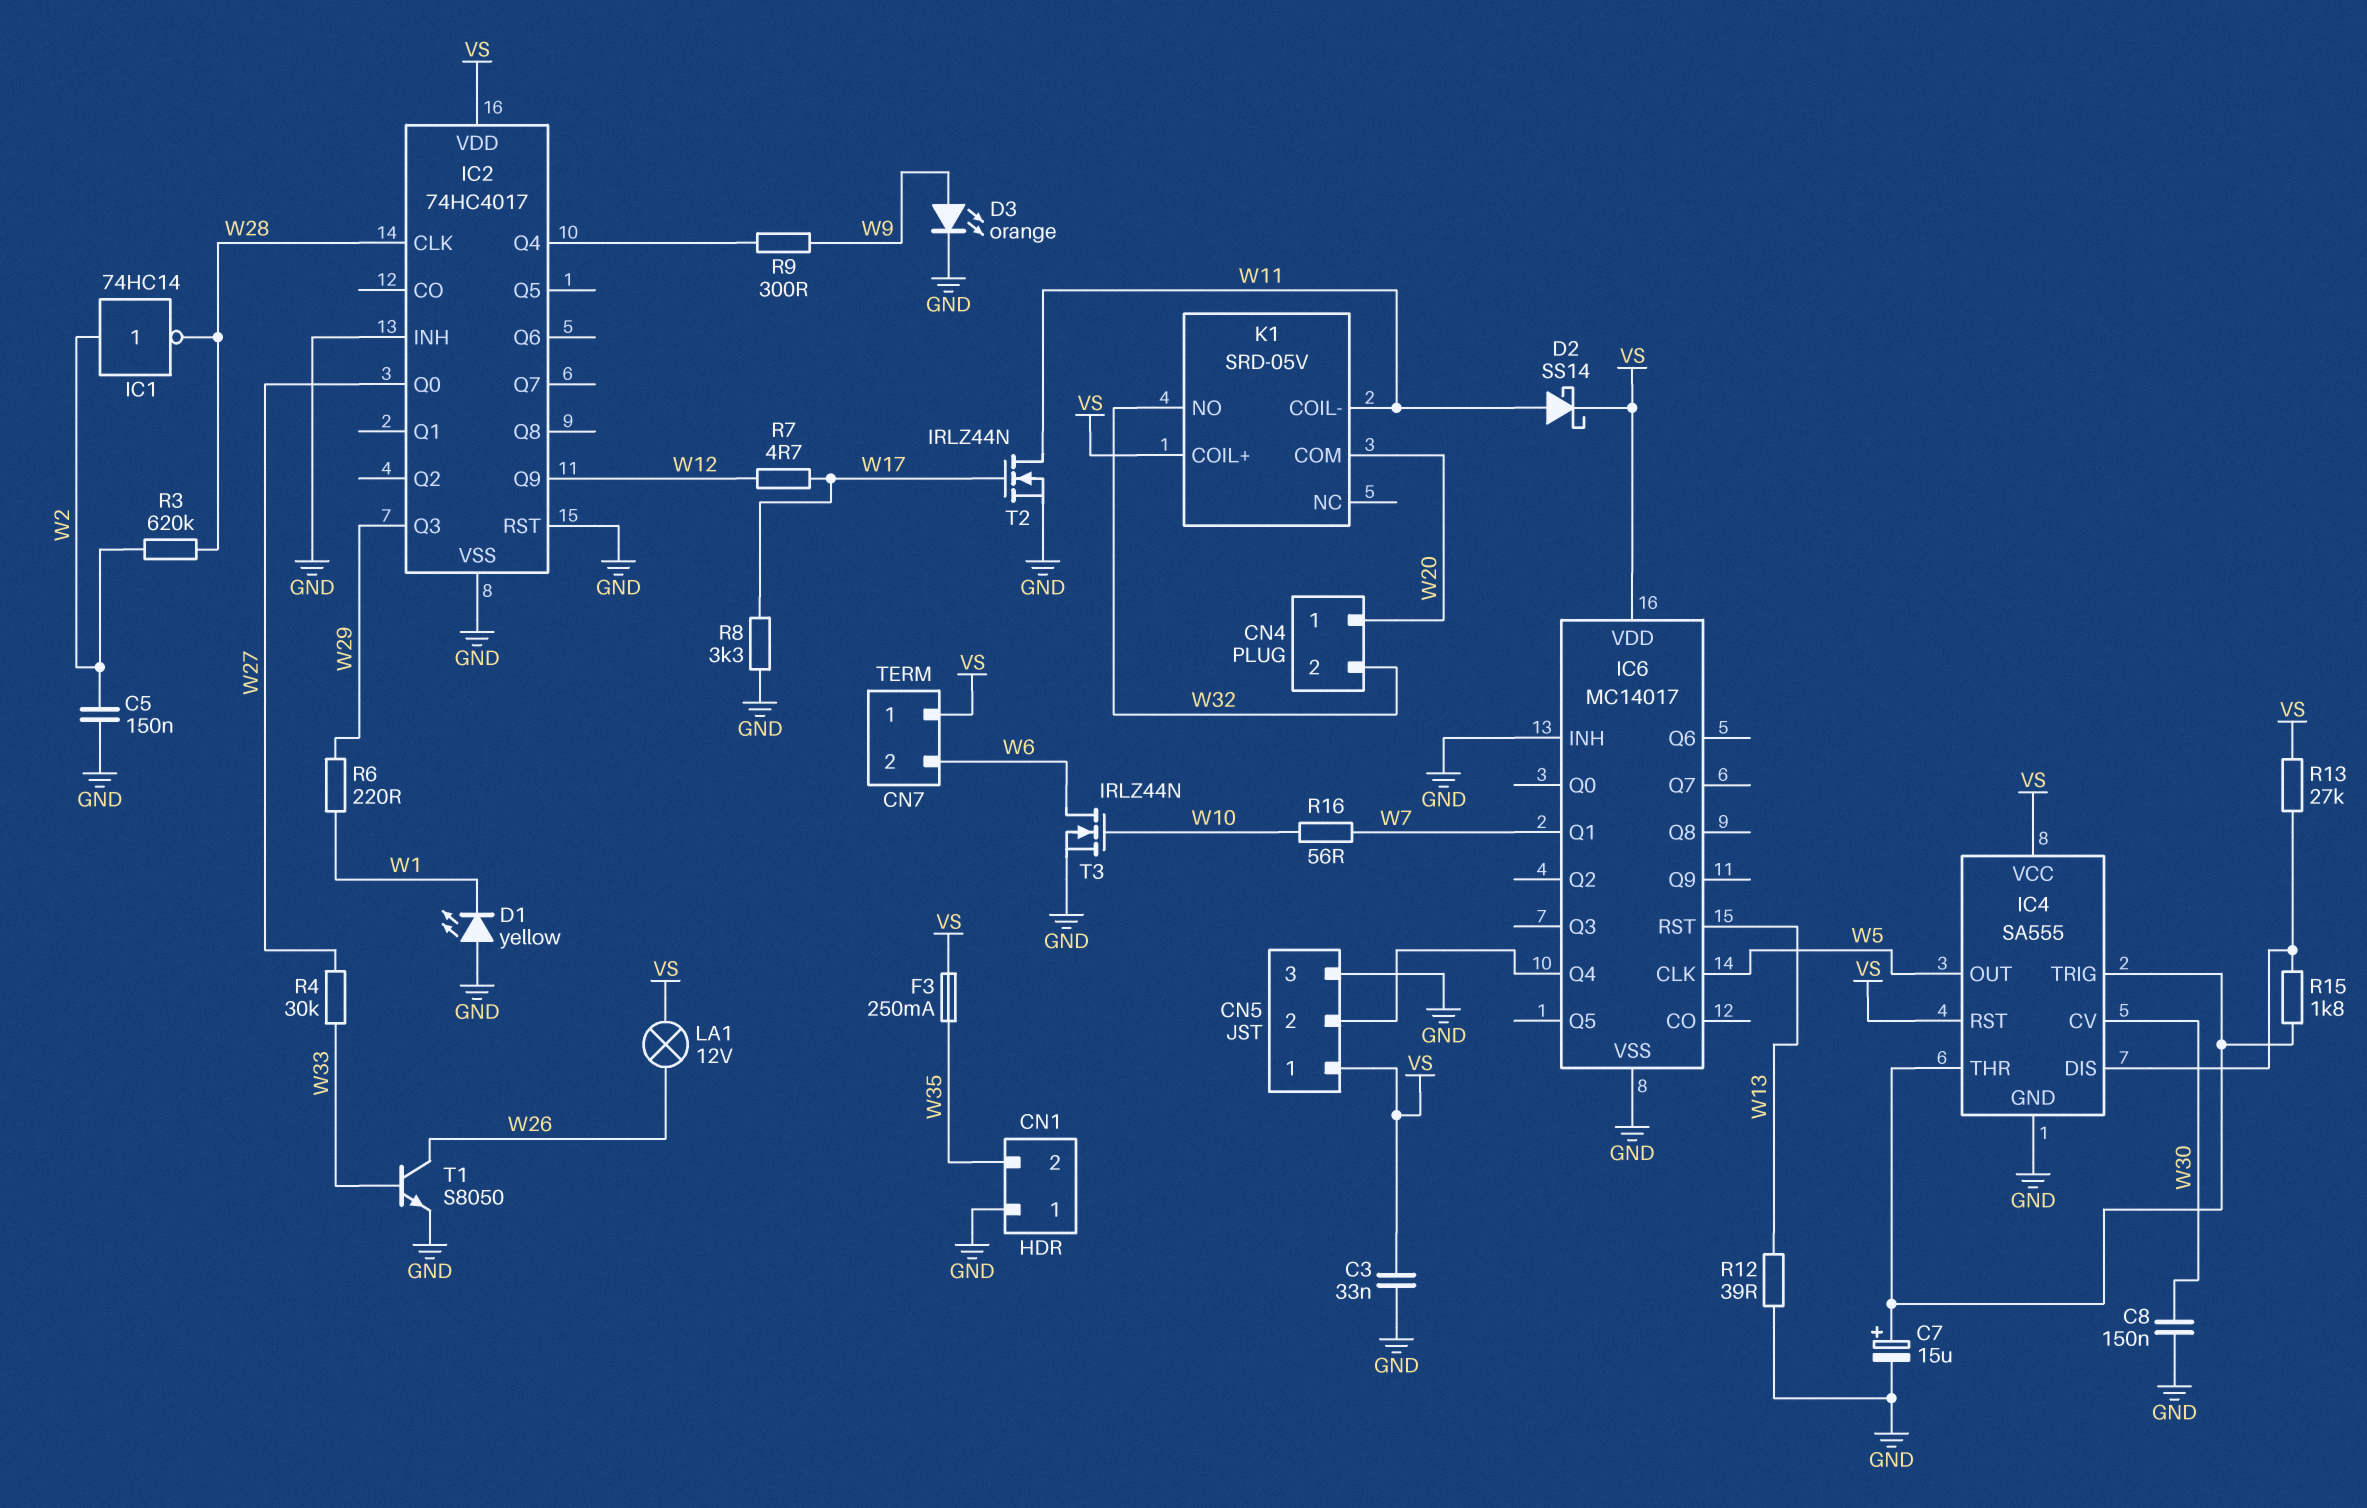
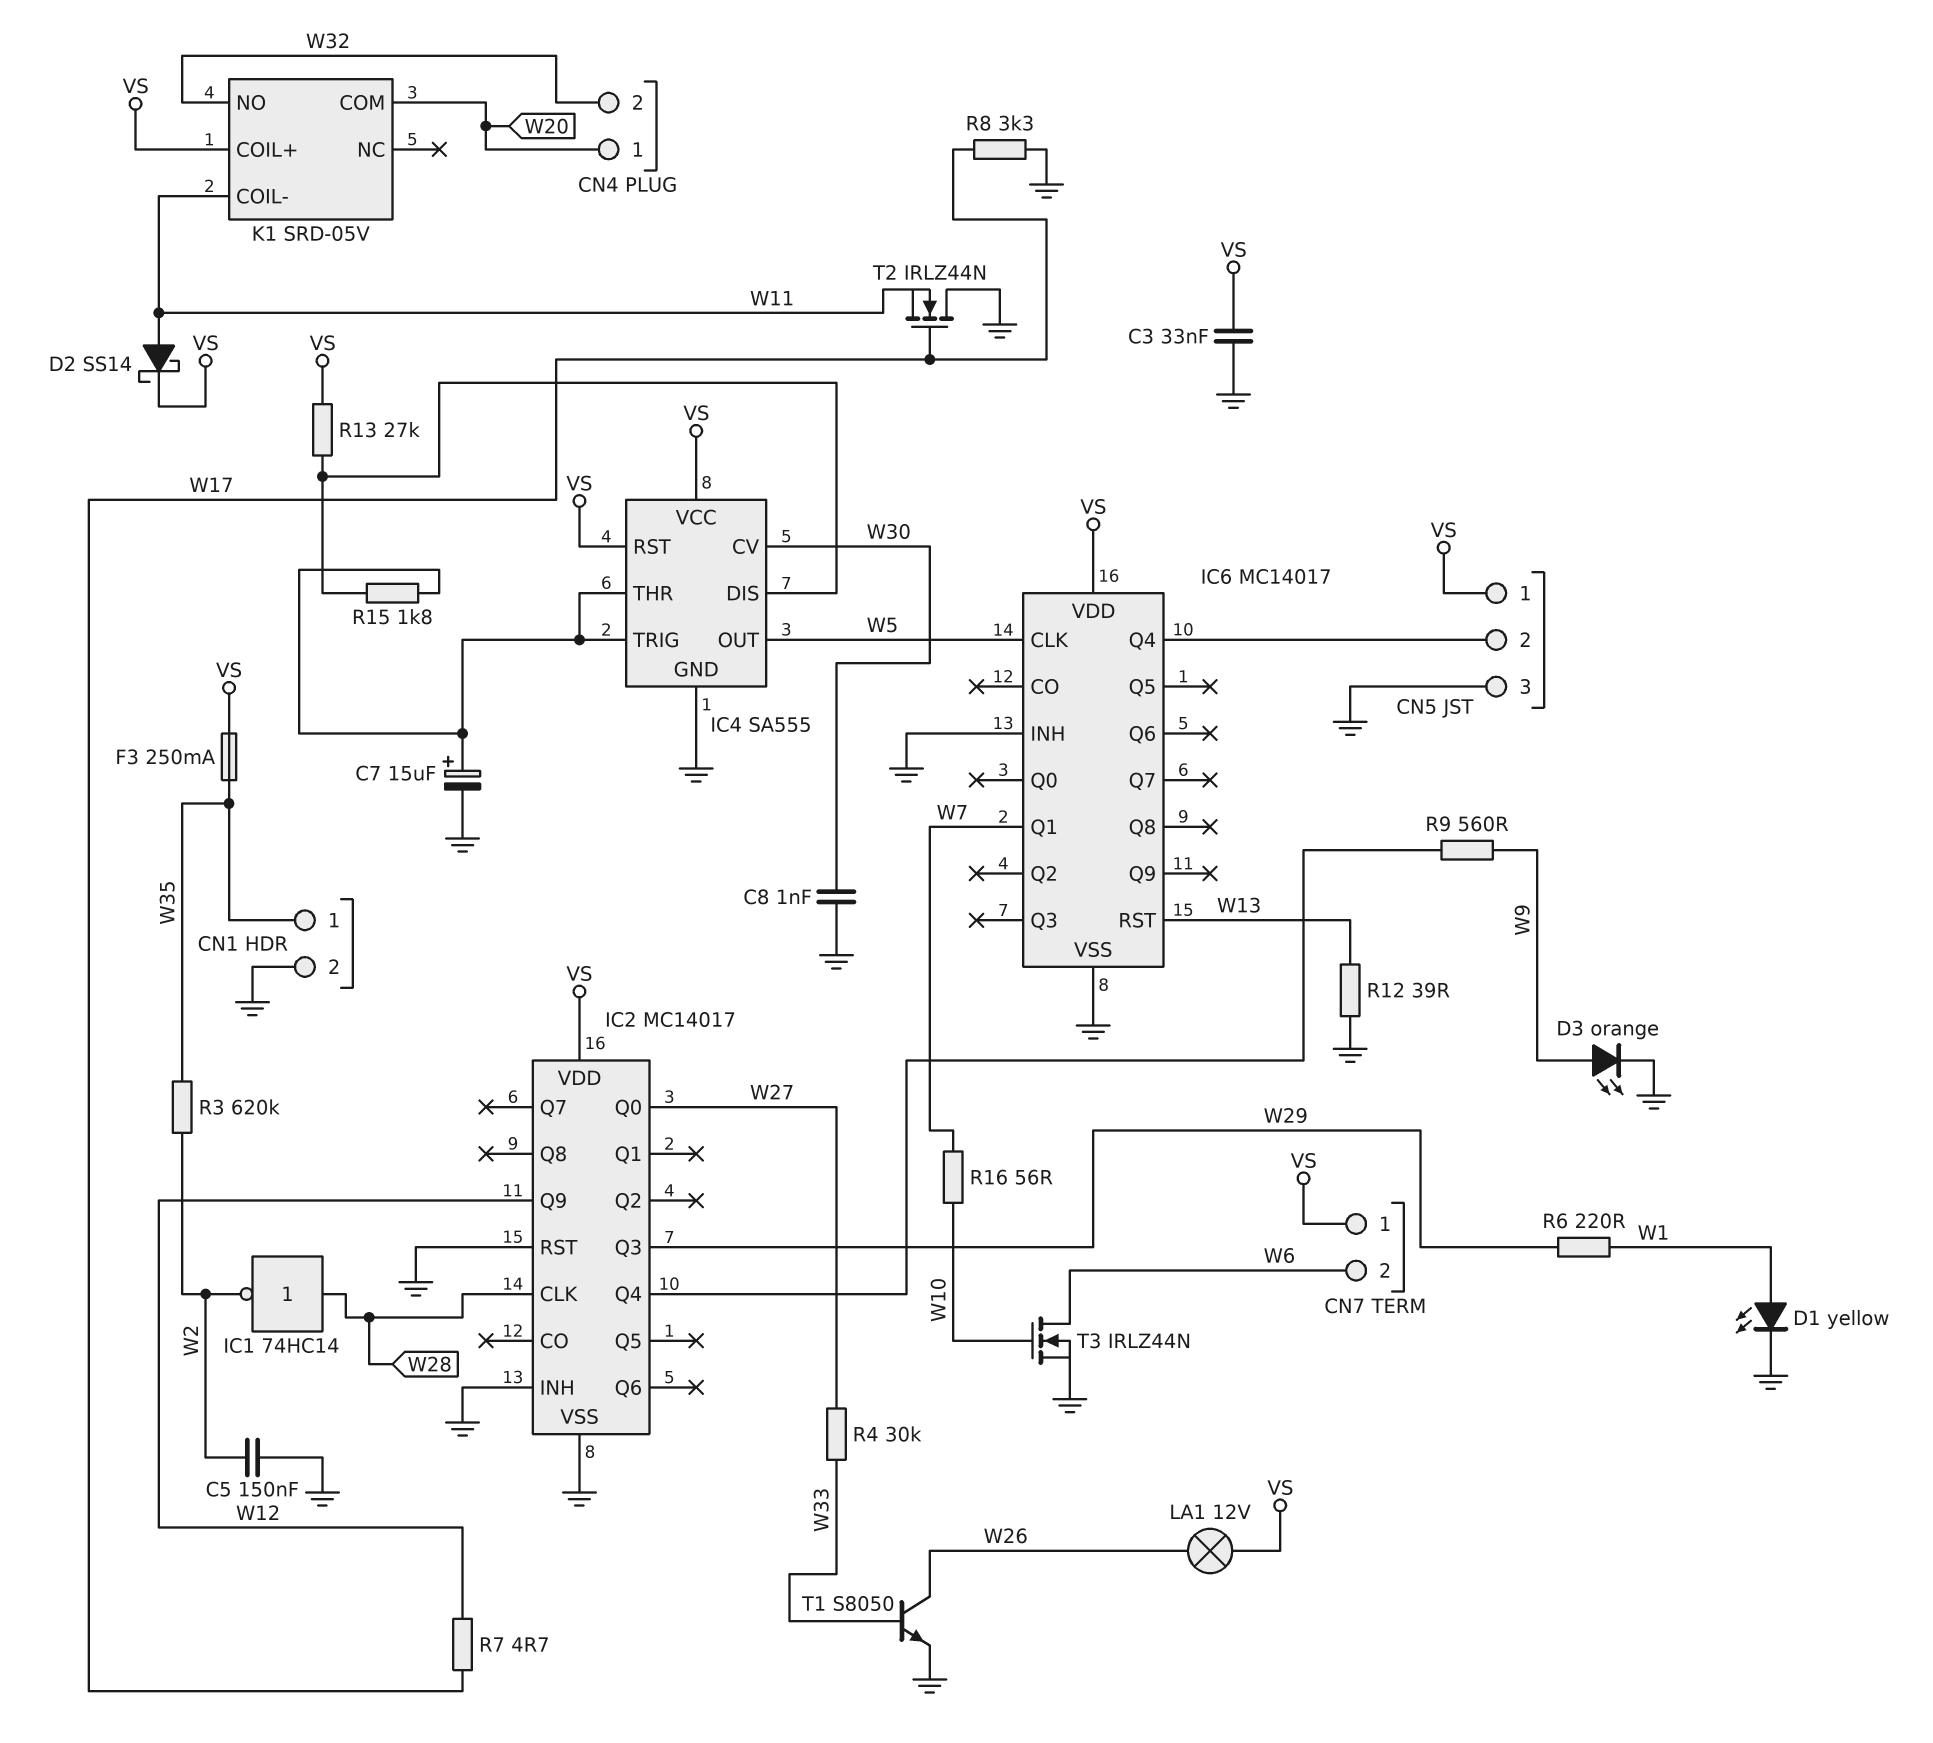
C8: 150nF (GND, W30) -> 1nF (GND, W30)
CN1 pin 1: GND -> W35
CN1 pin 2: W35 -> GND
D1: LED yellow (A GND, K W1) -> LED yellow (A W1, K GND)
IC1: NOT 74HC14 (in W2, out W28) -> NOT 74HC14 (in W28, out W2)
IC2: 74HC4017 -> MC14017
R3: 620k (W2, W28) -> 620k (W2, W35)
R9: 300 (IC2/Q4, W9) -> 560 (IC2/Q4, W9)
T2: NMOS IRLZ44N (G W17, D W11, S GND) -> NMOS IRLZ44N (G W17, D GND, S W11)

